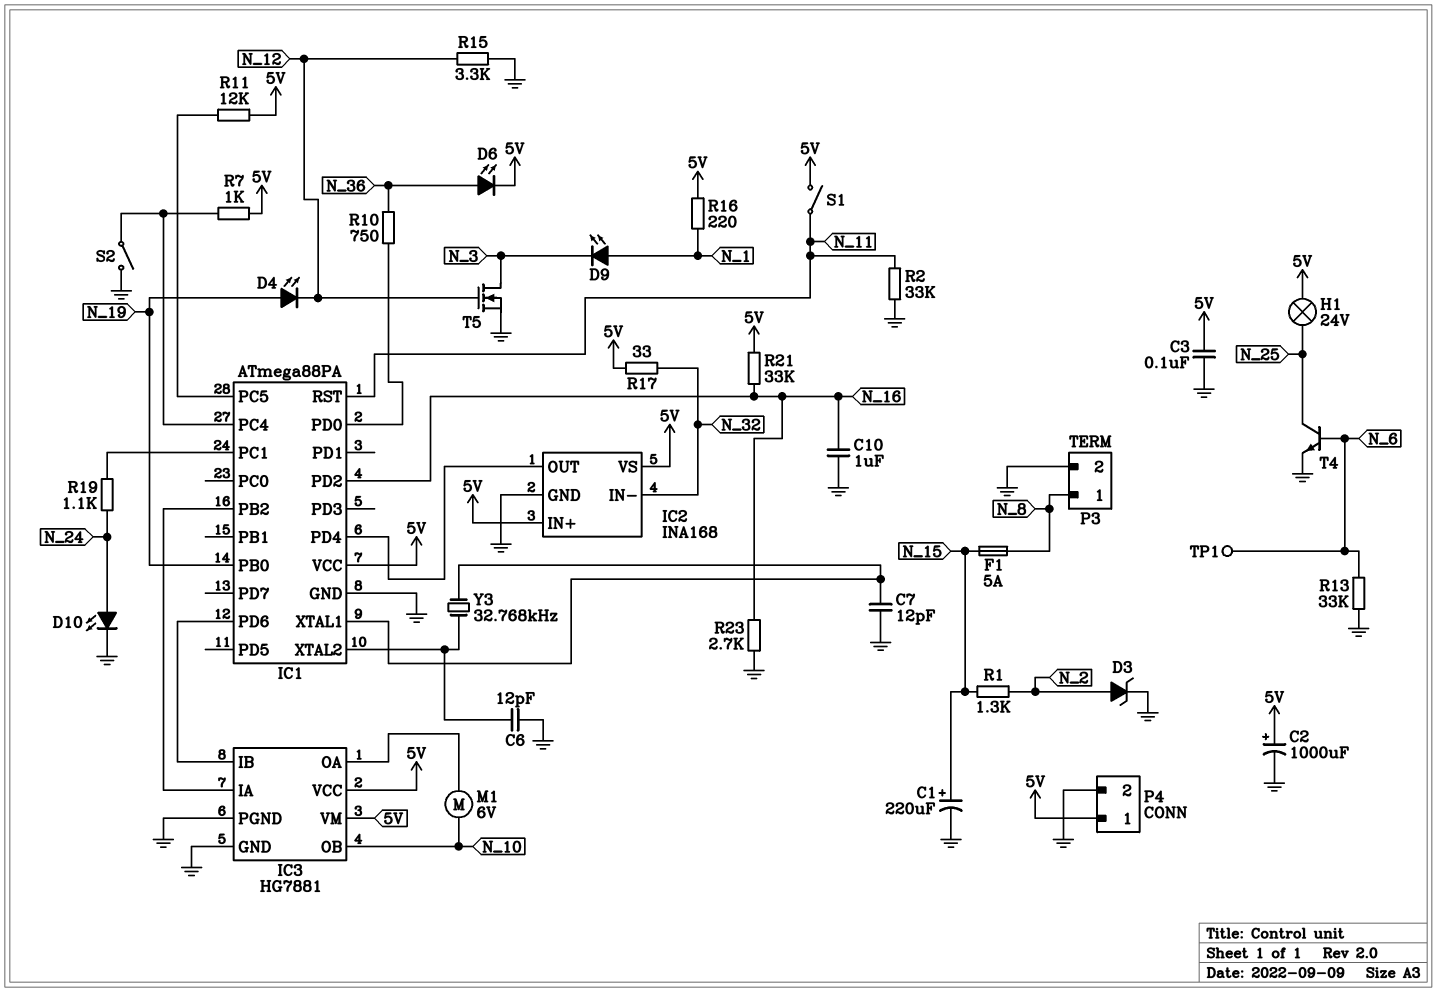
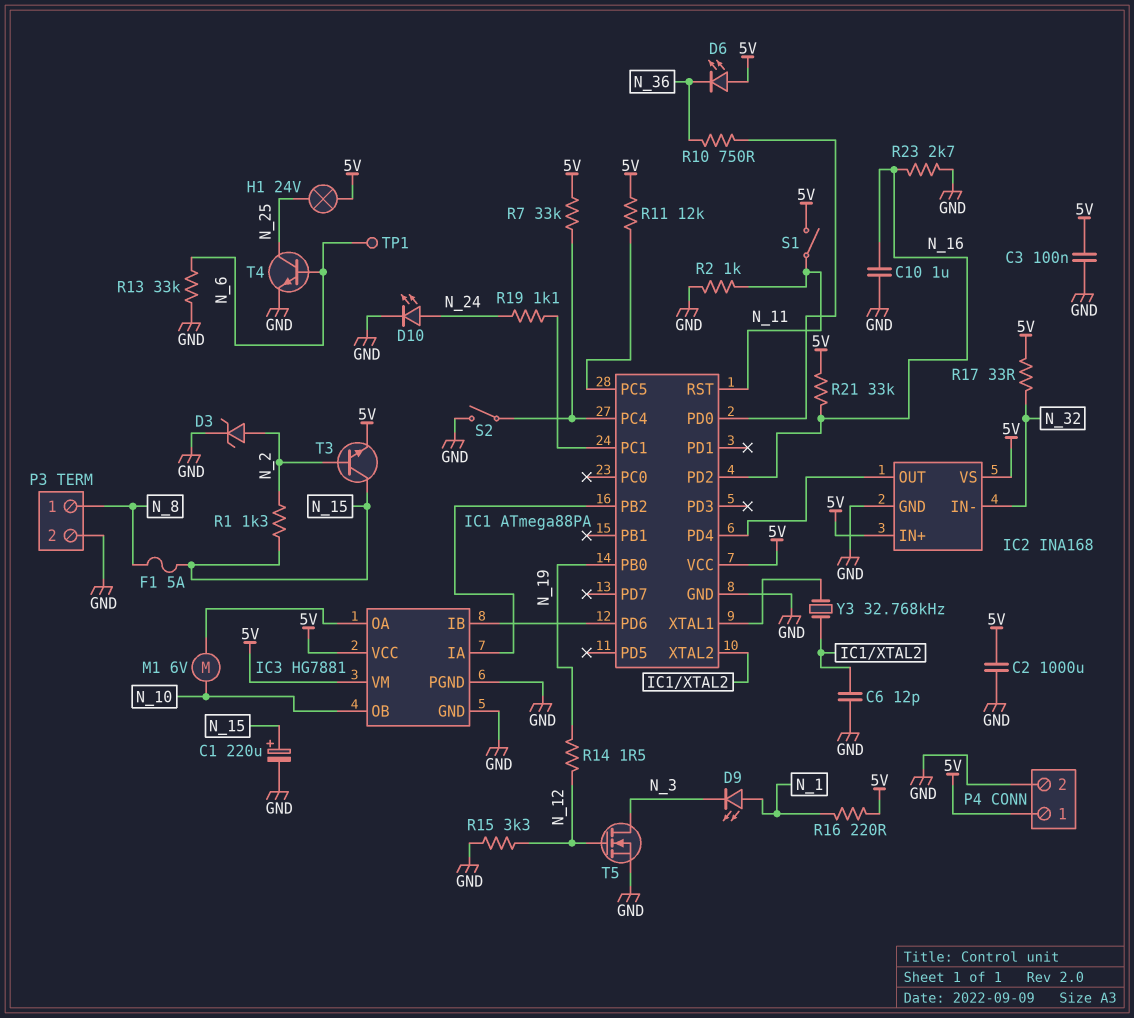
C2: 1000uF (plus 5V, minus GND) -> 1000uF (5V, GND)
C7: 12pF (GND, IC1/XTAL1) -> none
D4: LED (A N_19, K N_12) -> none
D6: LED (A N_36, K 5V) -> LED (A 5V, K N_36)
R2: 33k (GND, N_11) -> 1k (GND, N_11)
R7: 1k (5V, IC1/PC4) -> 33k (5V, IC1/PC4)
R14: none -> 1.5 (N_12, N_19)
T3: none -> NPN (B N_2, C N_15, E 5V)

